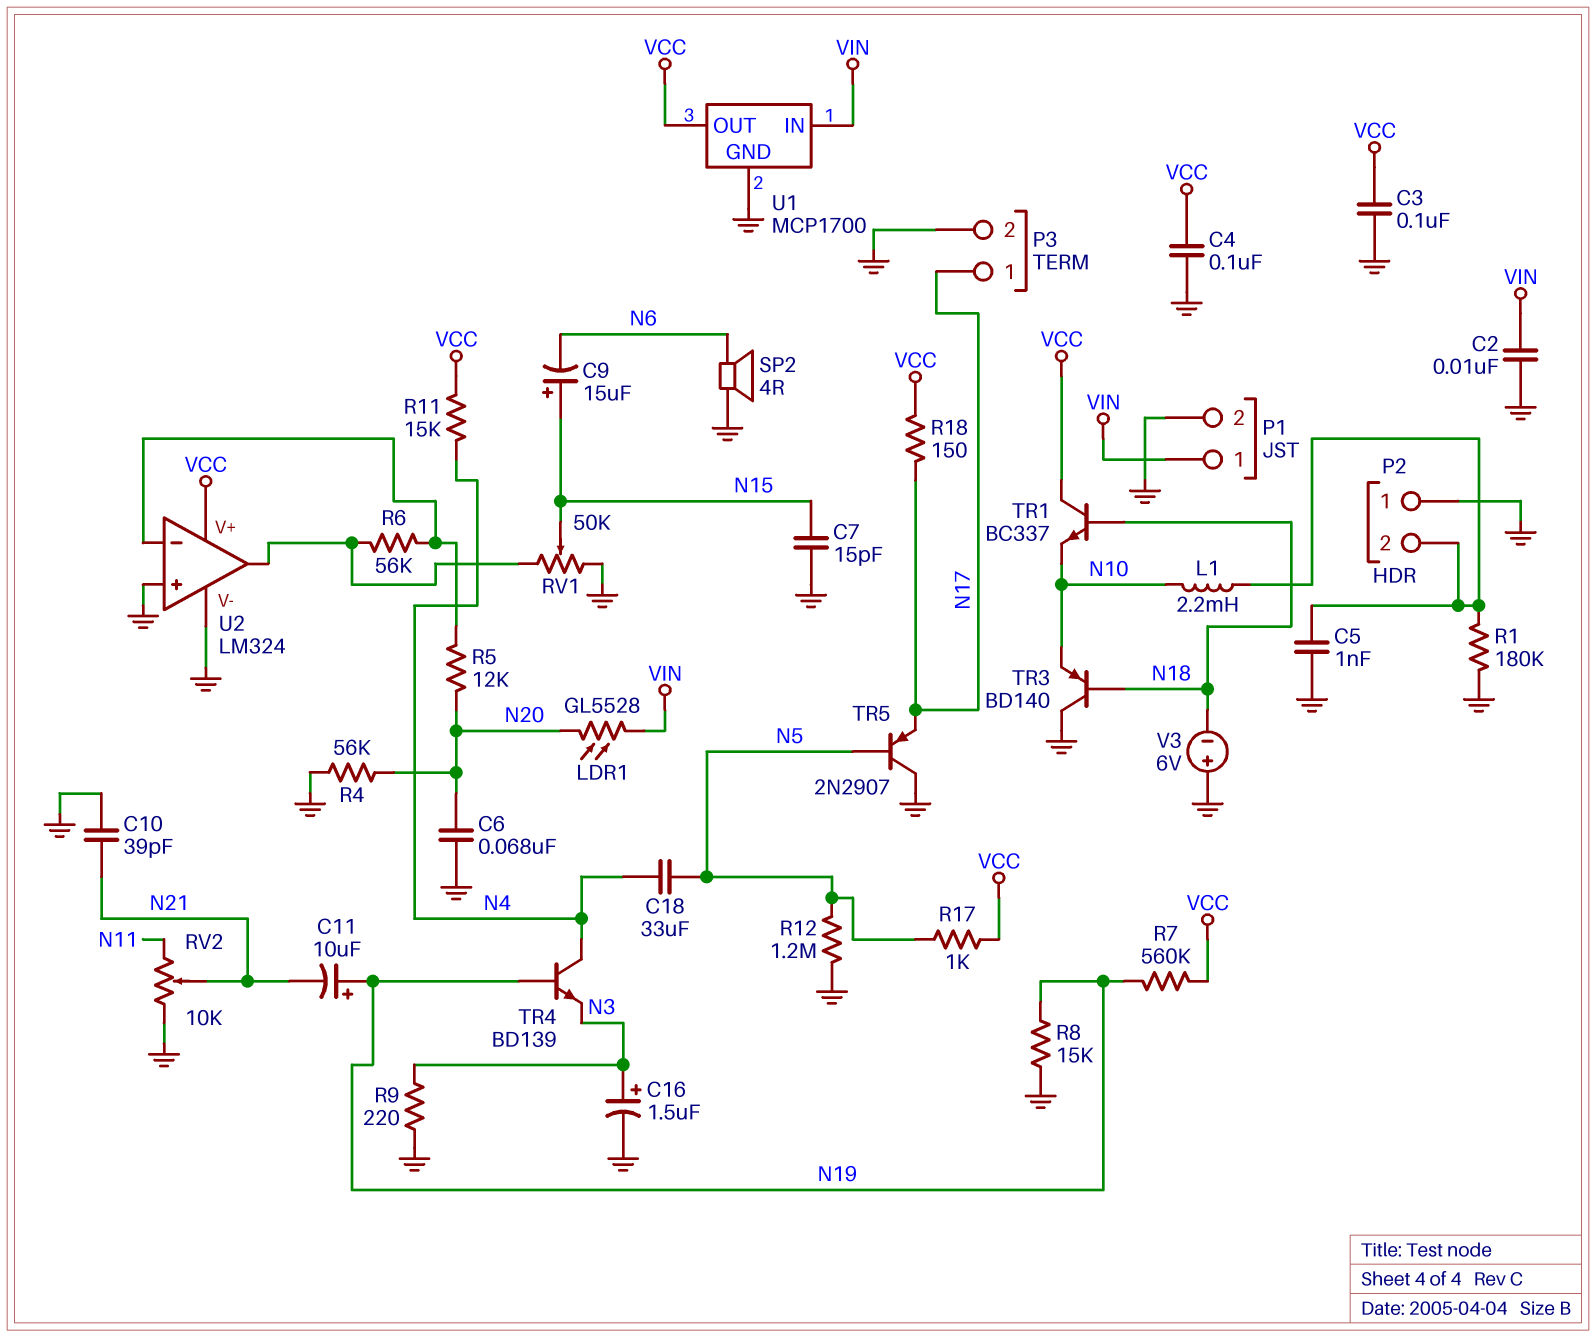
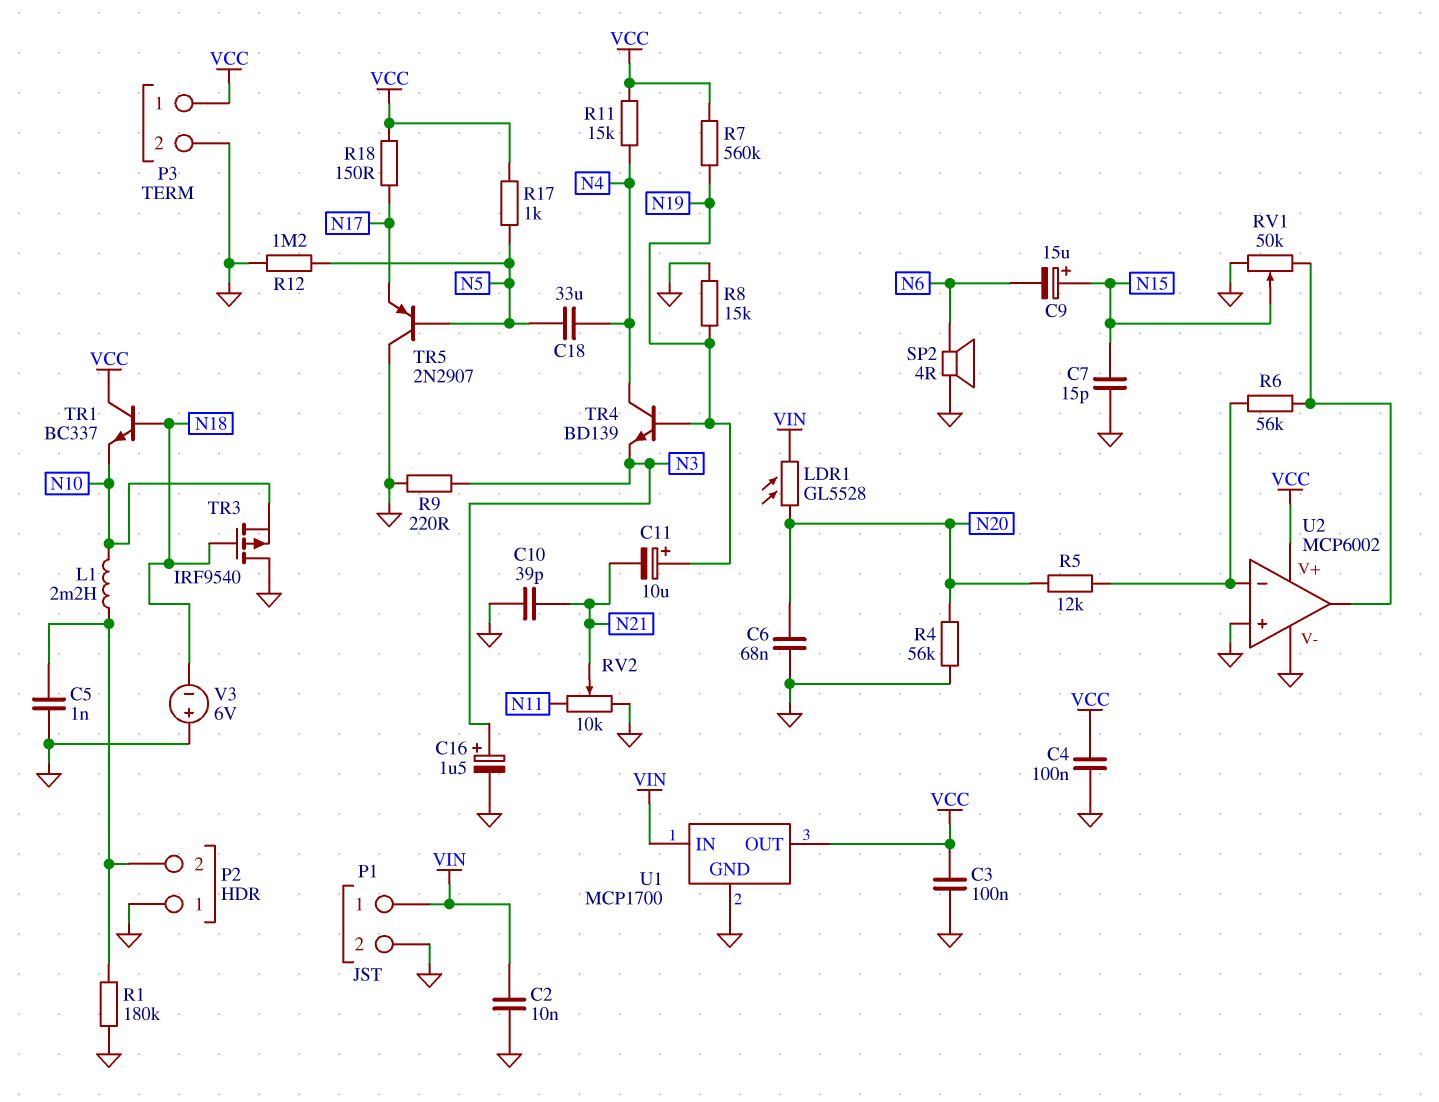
P3 pin 1: N17 -> VCC
TR3: PNP BD140 (B N18, C GND, E N10) -> PMOS IRF9540 (G N18, D GND, S N10)
U2: LM324 -> MCP6002

